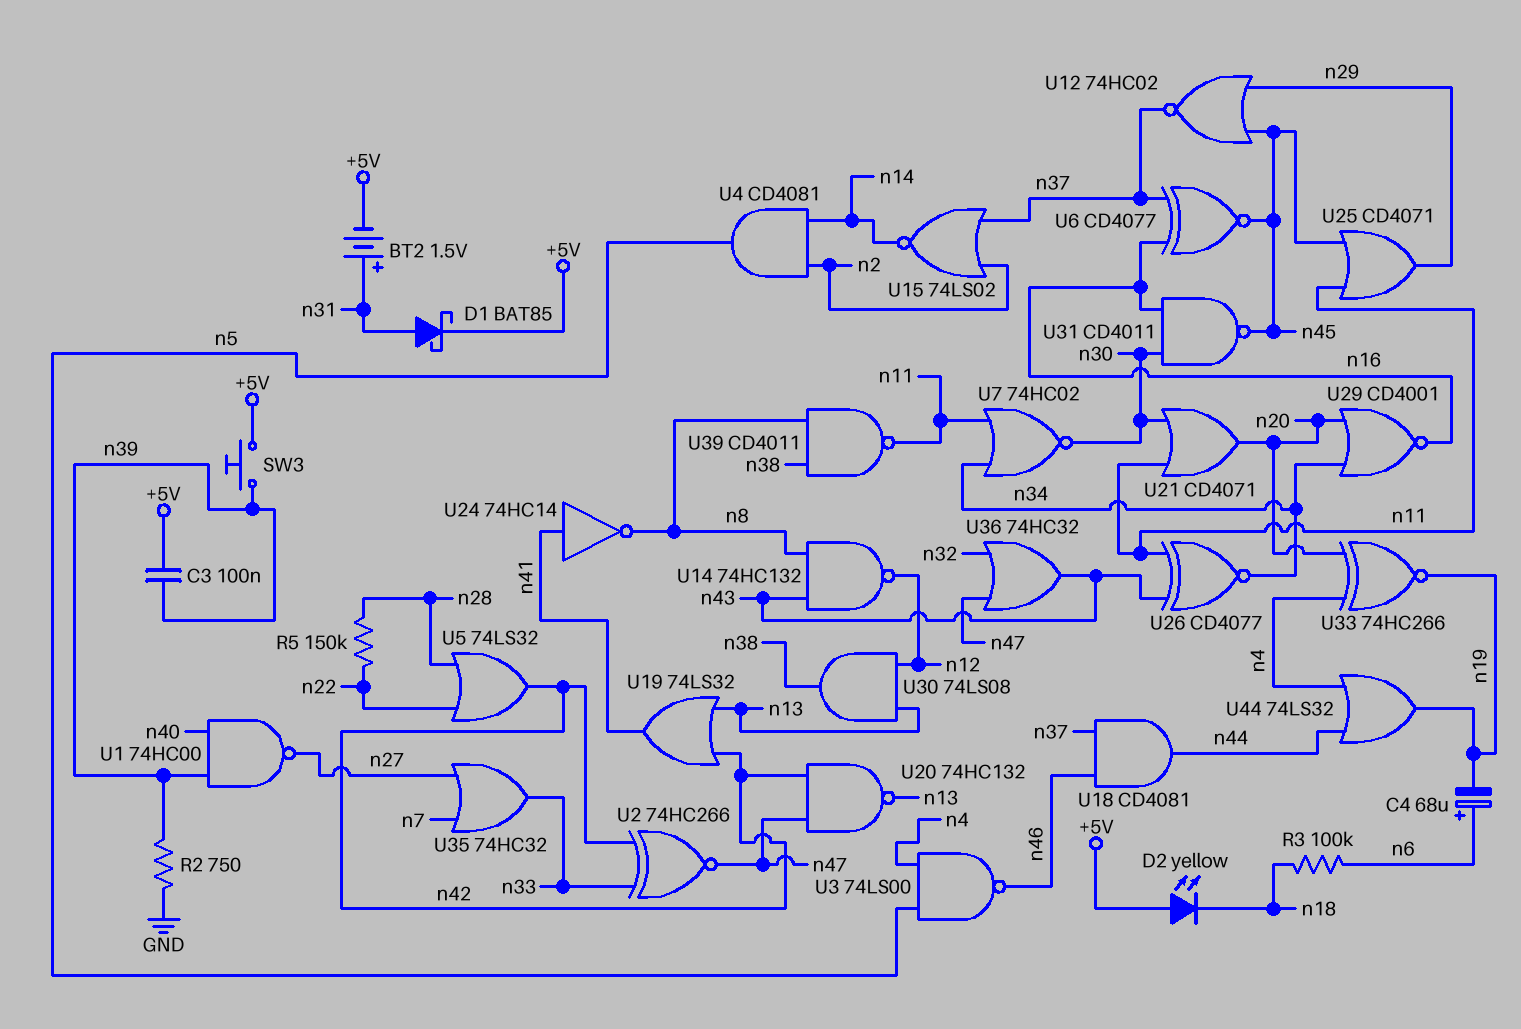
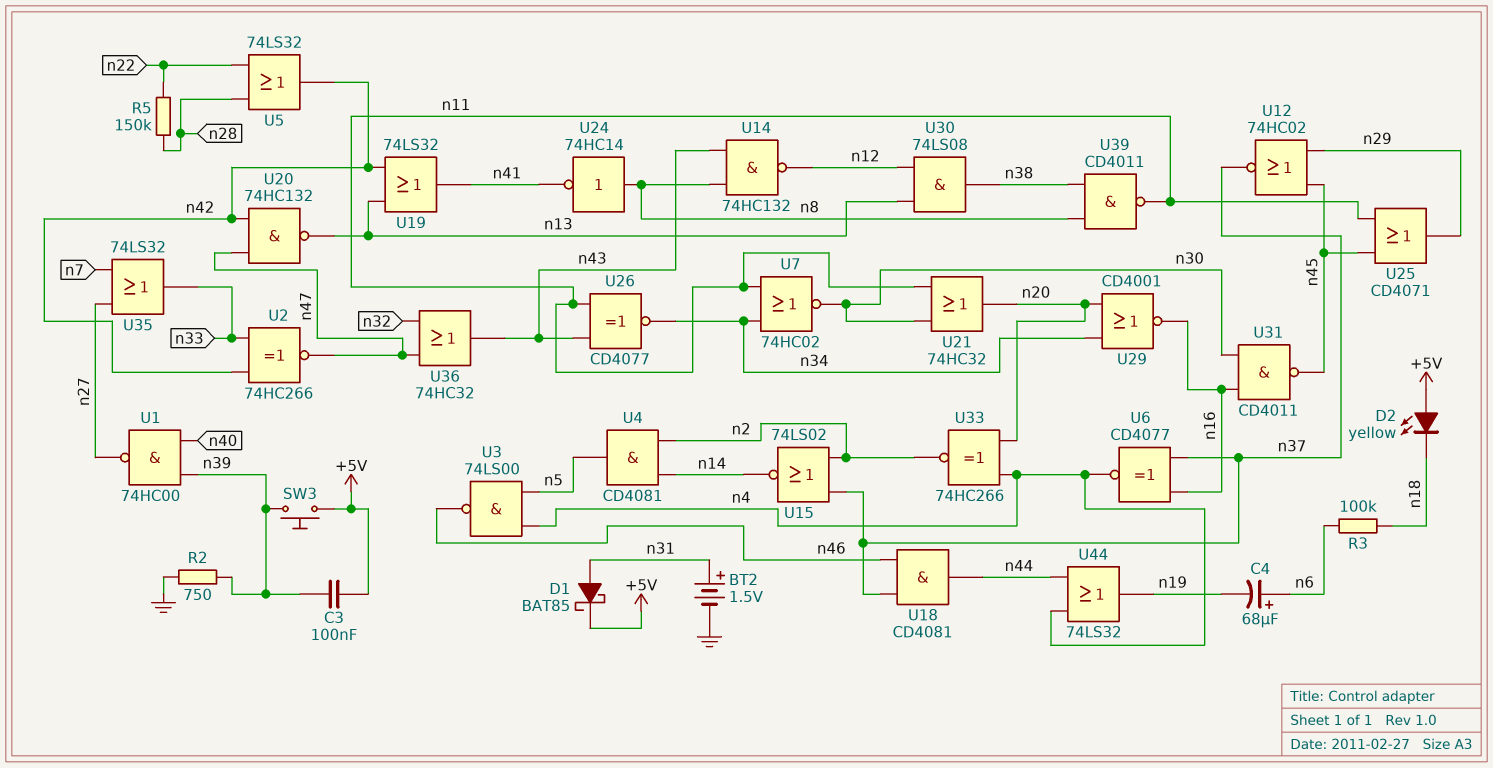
BT2: 1.5V (plus n31, minus +5V) -> 1.5V (plus n31, minus GND)
U6: XNOR CD4077 (in n16, in n37, out n45) -> XNOR CD4077 (in n16, in n37, out n4)
U21: OR CD4071 (in n11, in n30, out n20) -> OR 74HC32 (in n11, in n30, out n20)
U24: NOT 74HC14 (in n41, out n8) -> NOT 74HC14 (in n8, out n41)
U33: XNOR 74HC266 (in n4, in n20, out n19) -> XNOR 74HC266 (in n4, in n20, out n2)
U35: OR 74HC32 (in n7, in n27, out n33) -> OR 74LS32 (in n7, in n27, out n33)

